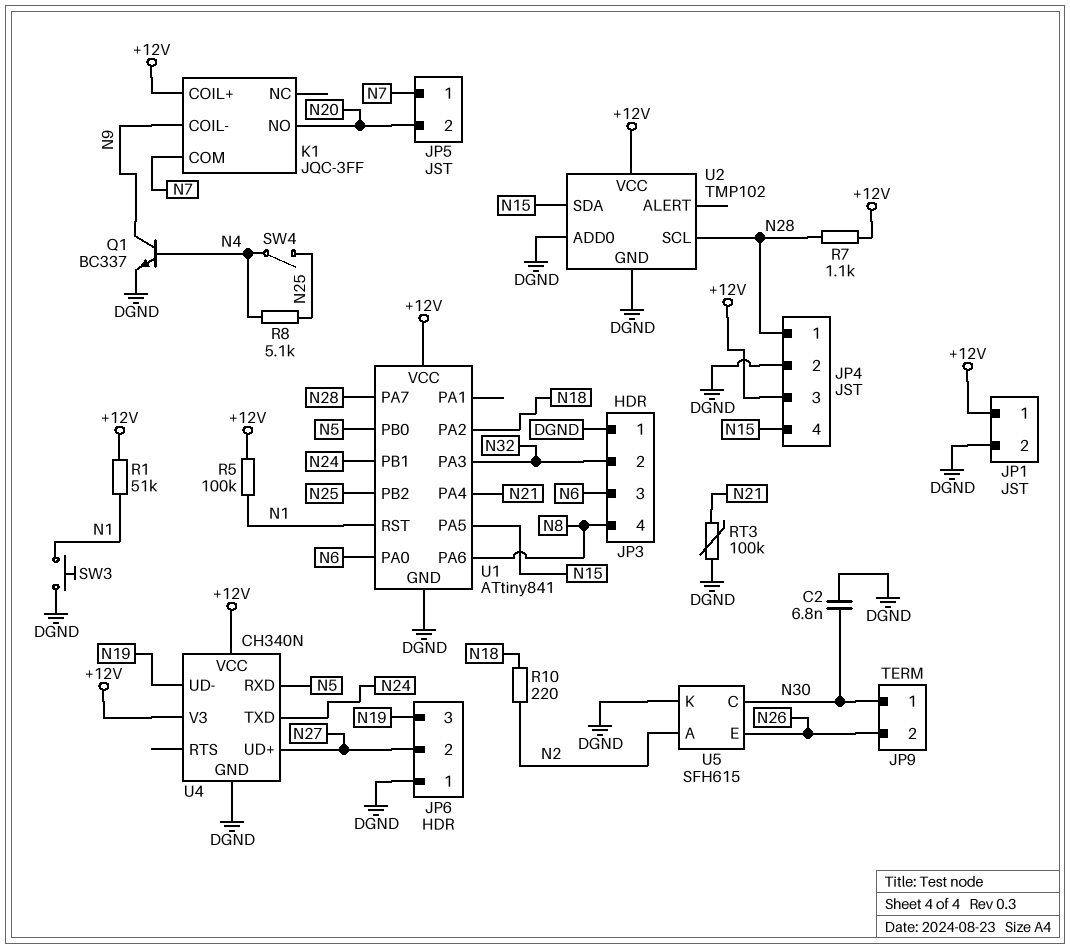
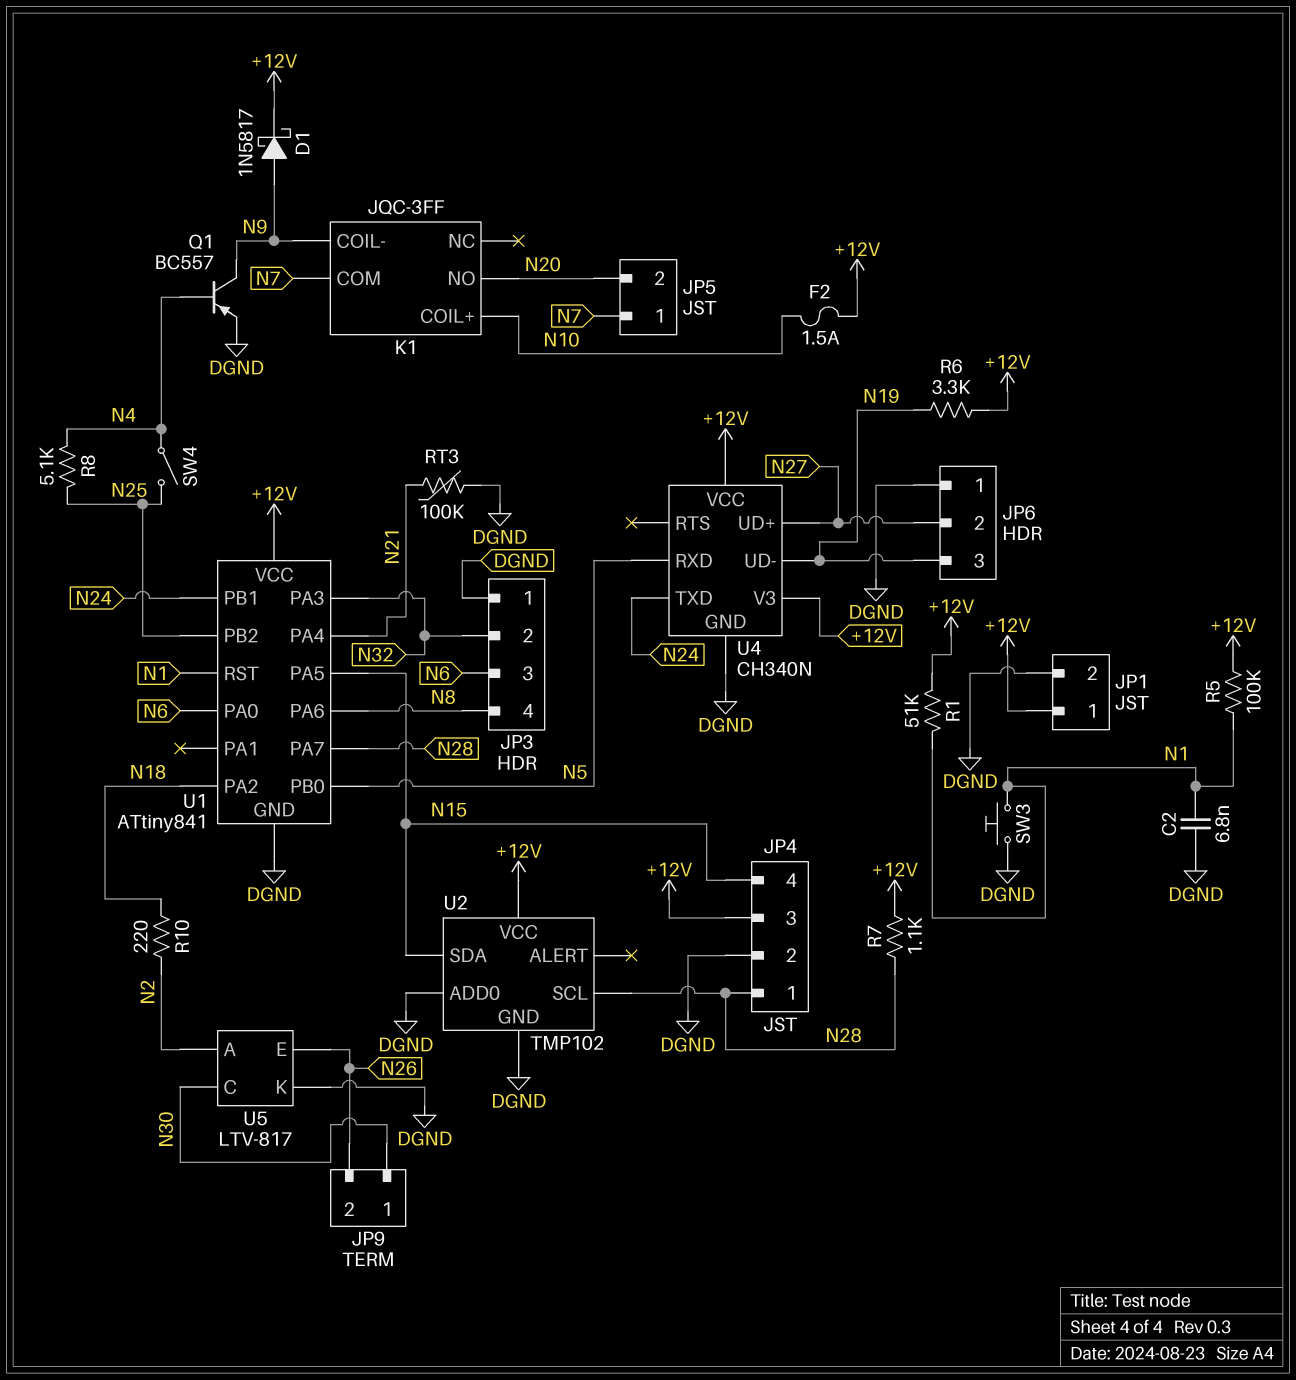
C2: 6.8nF (DGND, N30) -> 6.8nF (DGND, N1)
D1: none -> schottky 1N5817 (A N9, K +12V)
F2: none -> 1.5A (+12V, N10)
K1 pin COIL+: +12V -> N10
Q1: NPN BC337 (B N4, C N9, E DGND) -> PNP BC557 (B N4, C N9, E DGND)
R6: none -> 3.3k (+12V, N19)
U5: SFH615 -> LTV-817

